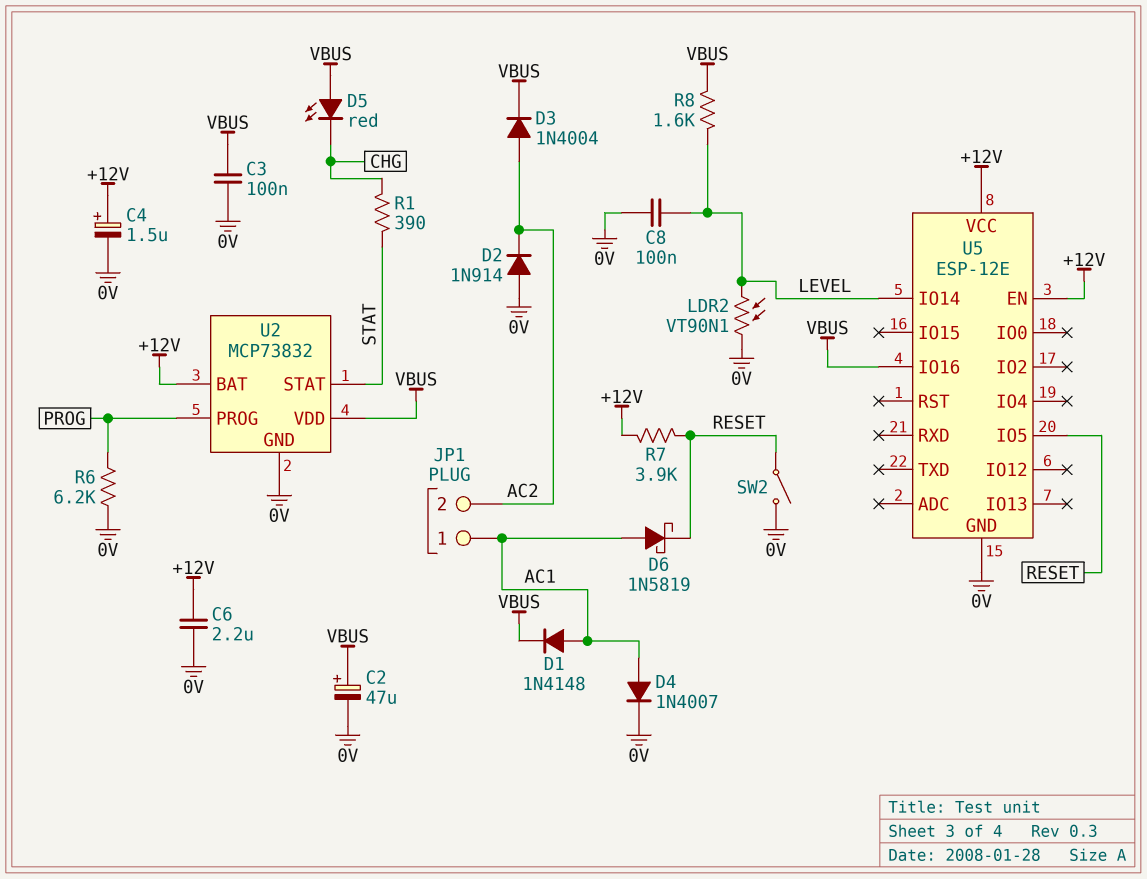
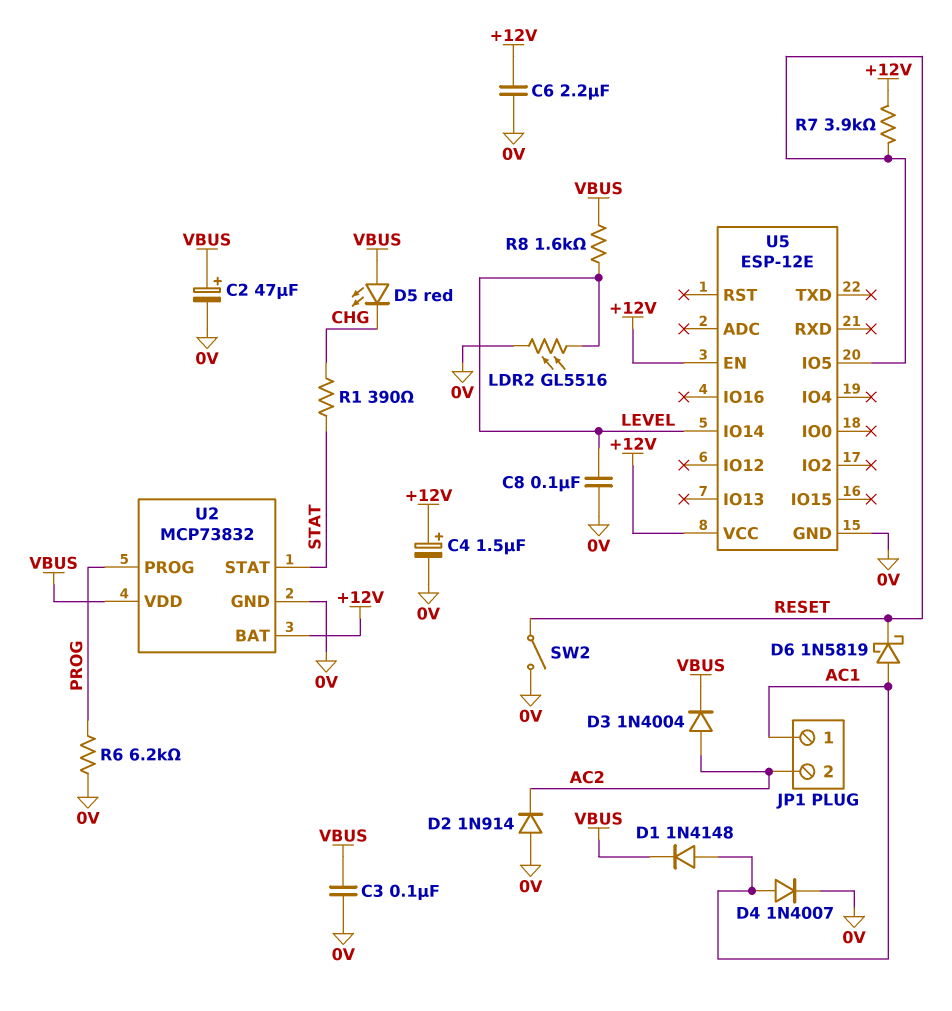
LDR2: VT90N1 (0V, LEVEL) -> GL5516 (0V, LEVEL)
U5 pin IO16: VBUS -> none

